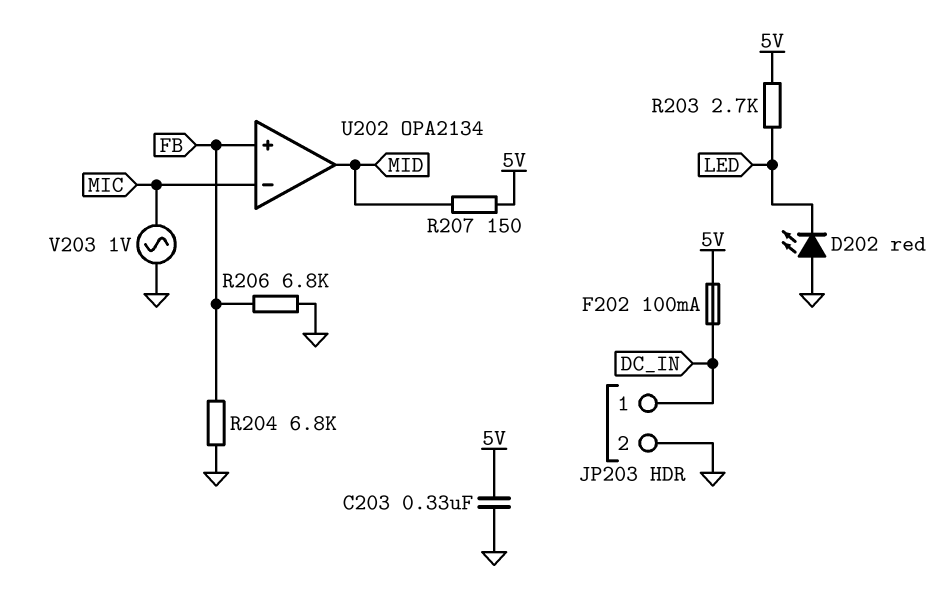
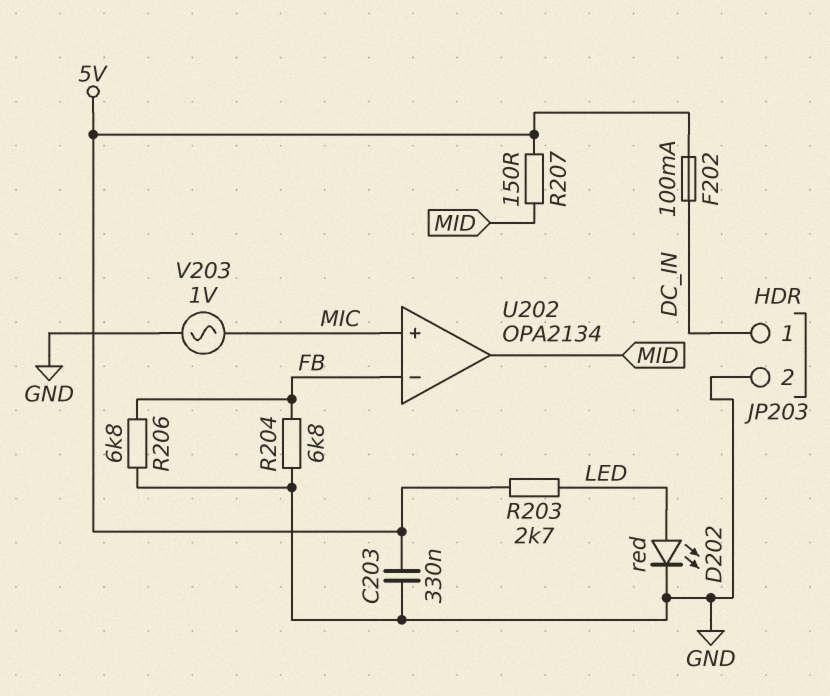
D202: LED red (A GND, K LED) -> LED red (A LED, K GND)
U202 pin in+: FB -> MIC
U202 pin in-: MIC -> FB

